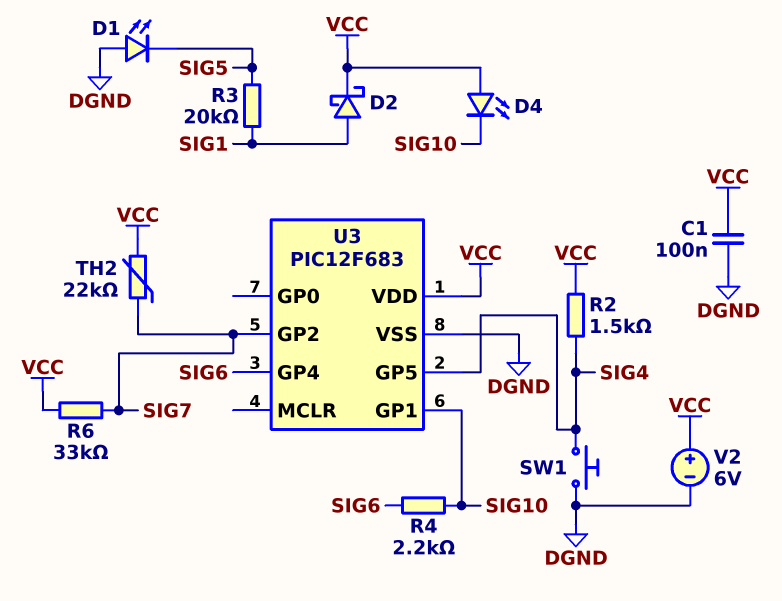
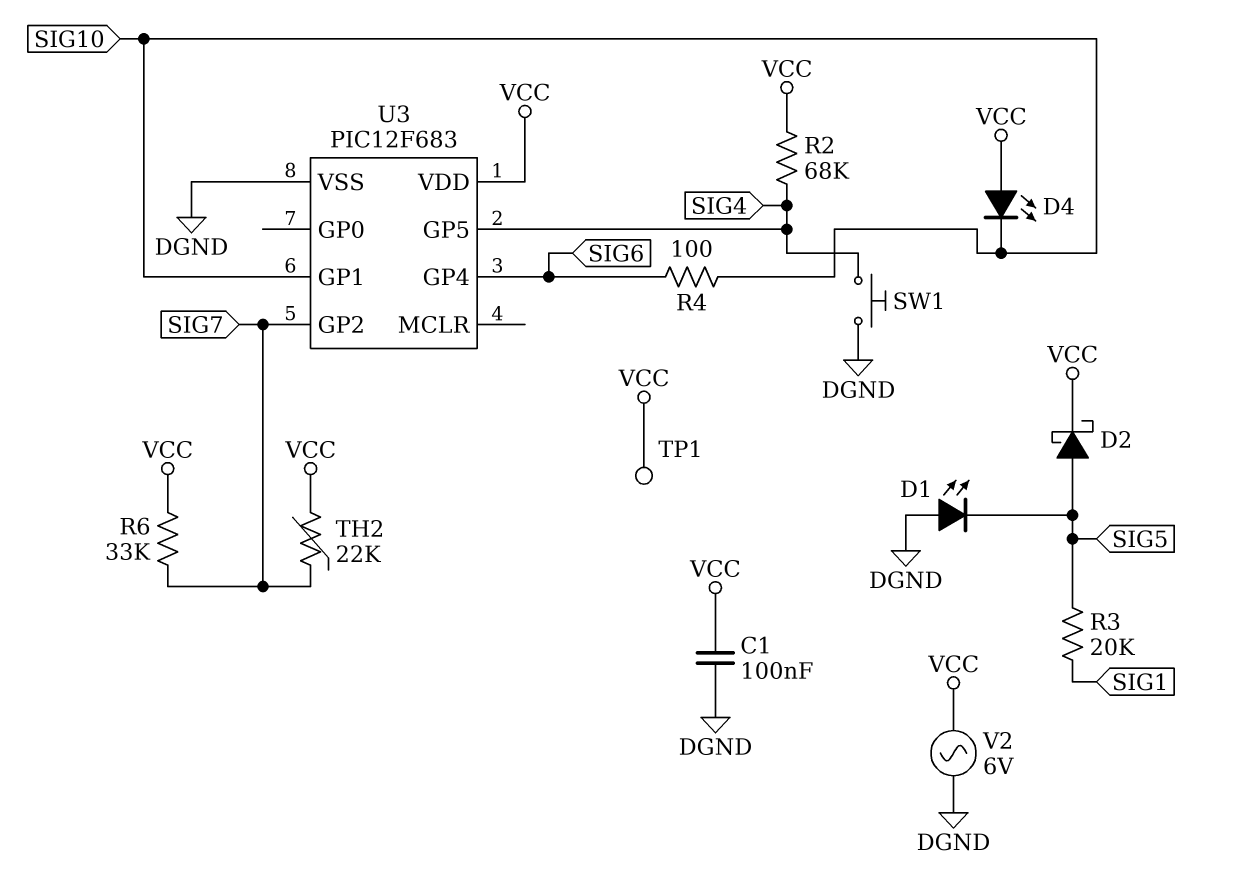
D2: schottky (A SIG1, K VCC) -> schottky (A SIG5, K VCC)
R2: 1.5k (SIG4, VCC) -> 68k (SIG4, VCC)
R4: 2.2k (SIG6, SIG10) -> 100 (SIG6, SIG10)
TP1: none -> test point (VCC)
V2: 6V (plus VCC, minus DGND) -> AC 6V (DGND, VCC)

